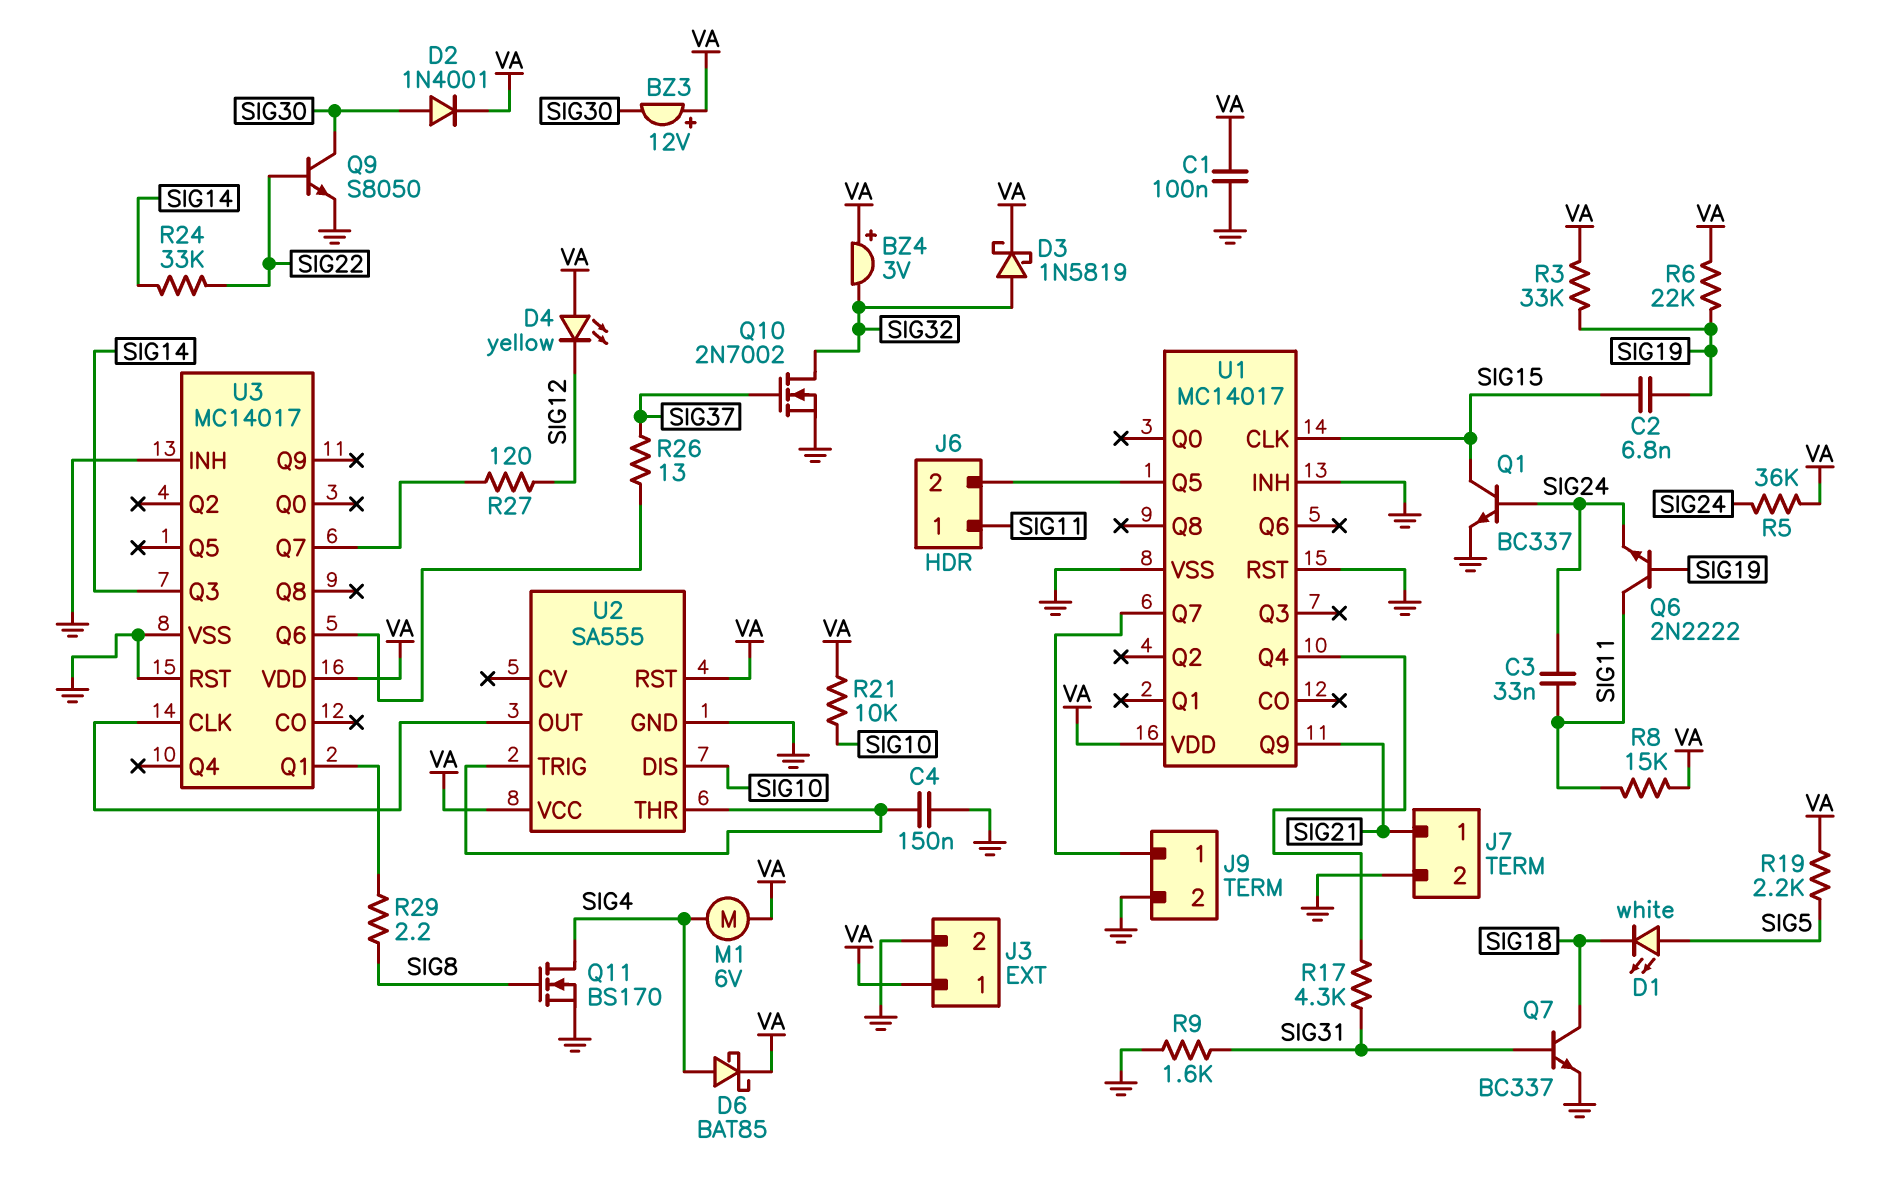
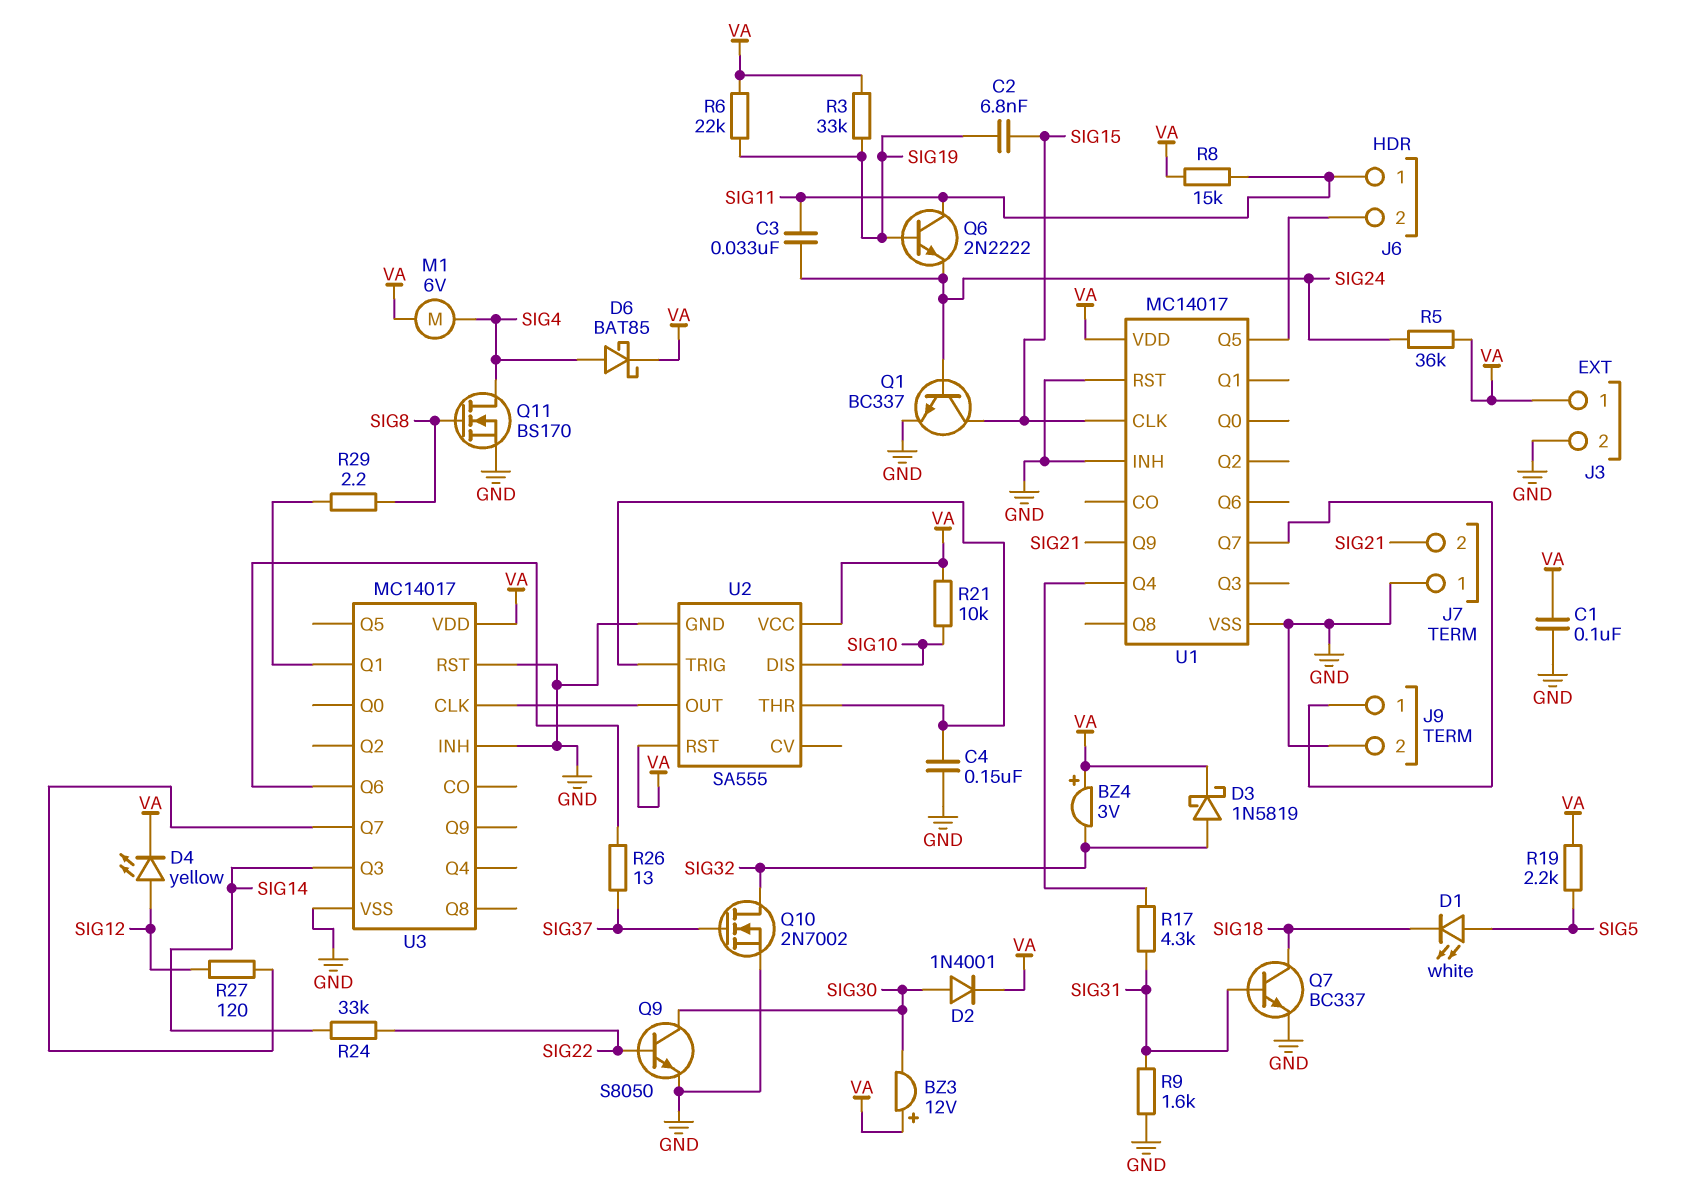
D4: LED yellow (A VA, K SIG12) -> LED yellow (A SIG12, K VA)
J7 pin 1: SIG21 -> GND
J7 pin 2: GND -> SIG21

